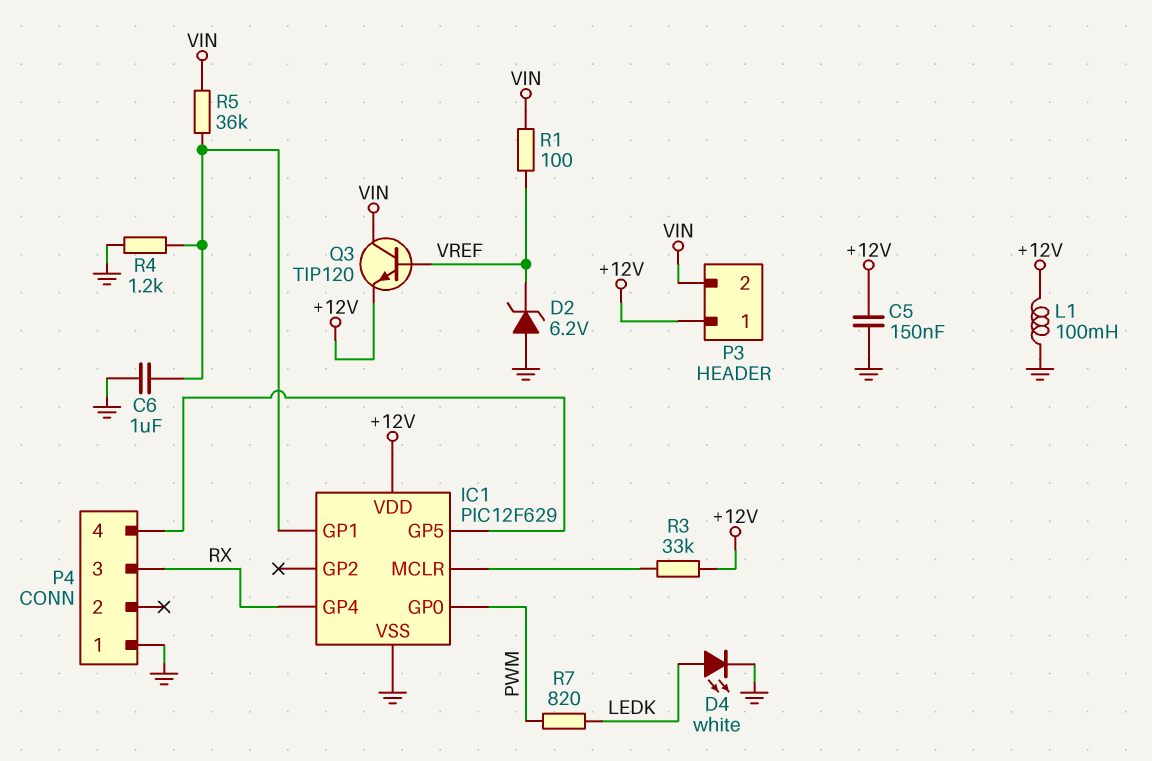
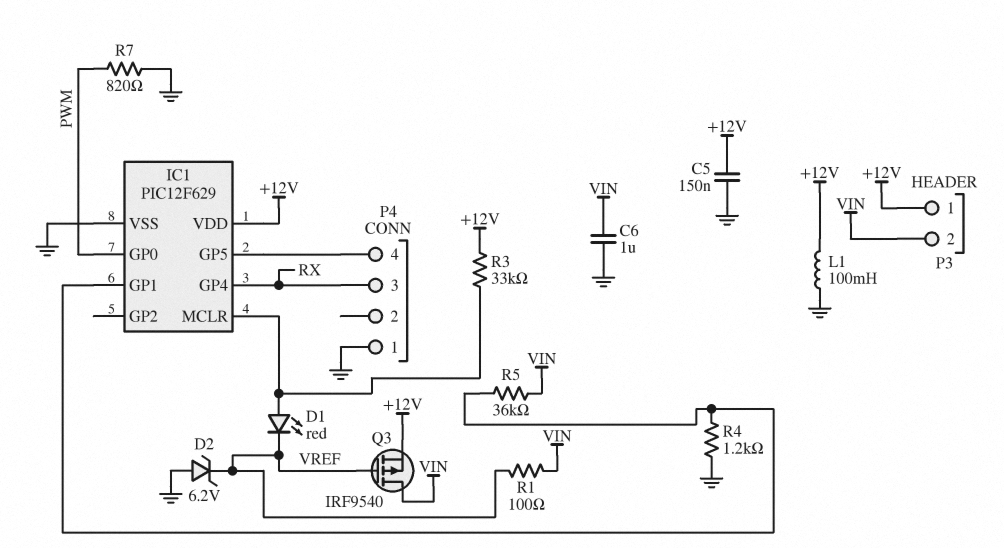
C6: 1uF (GND, IC1/GP1) -> 1uF (GND, VIN)
D1: none -> LED red (A IC1/MCLR, K VREF)
D4: LED white (A LEDK, K GND) -> none
Q3: NPN TIP120 (B VREF, C VIN, E +12V) -> PMOS IRF9540 (G VREF, D VIN, S +12V)
R7: 820 (LEDK, PWM) -> 820 (GND, PWM)

